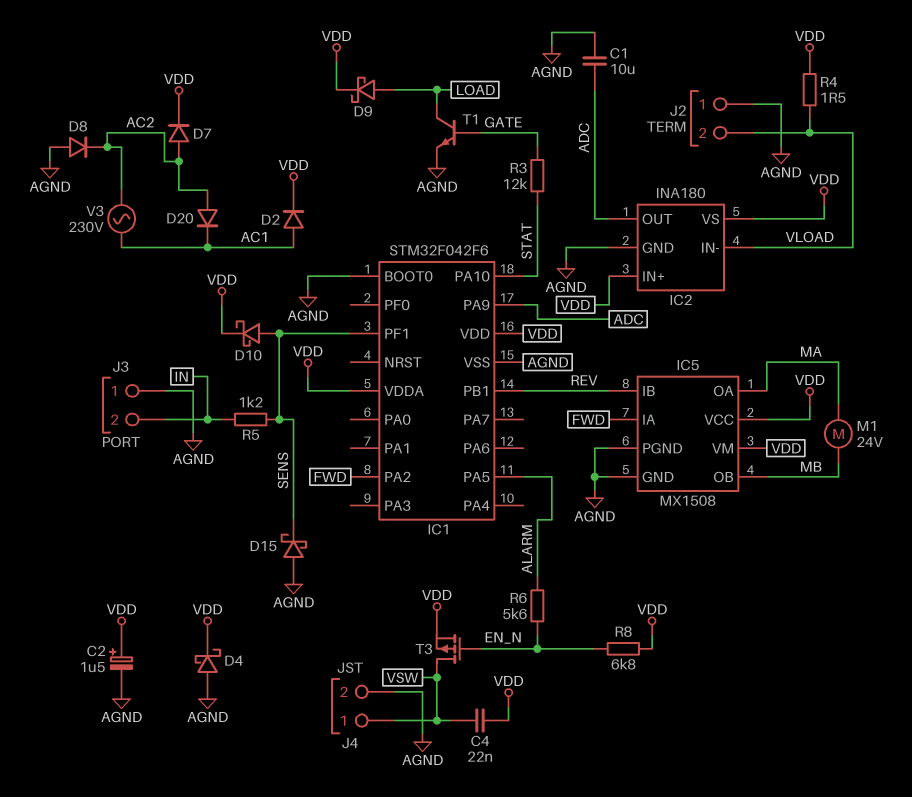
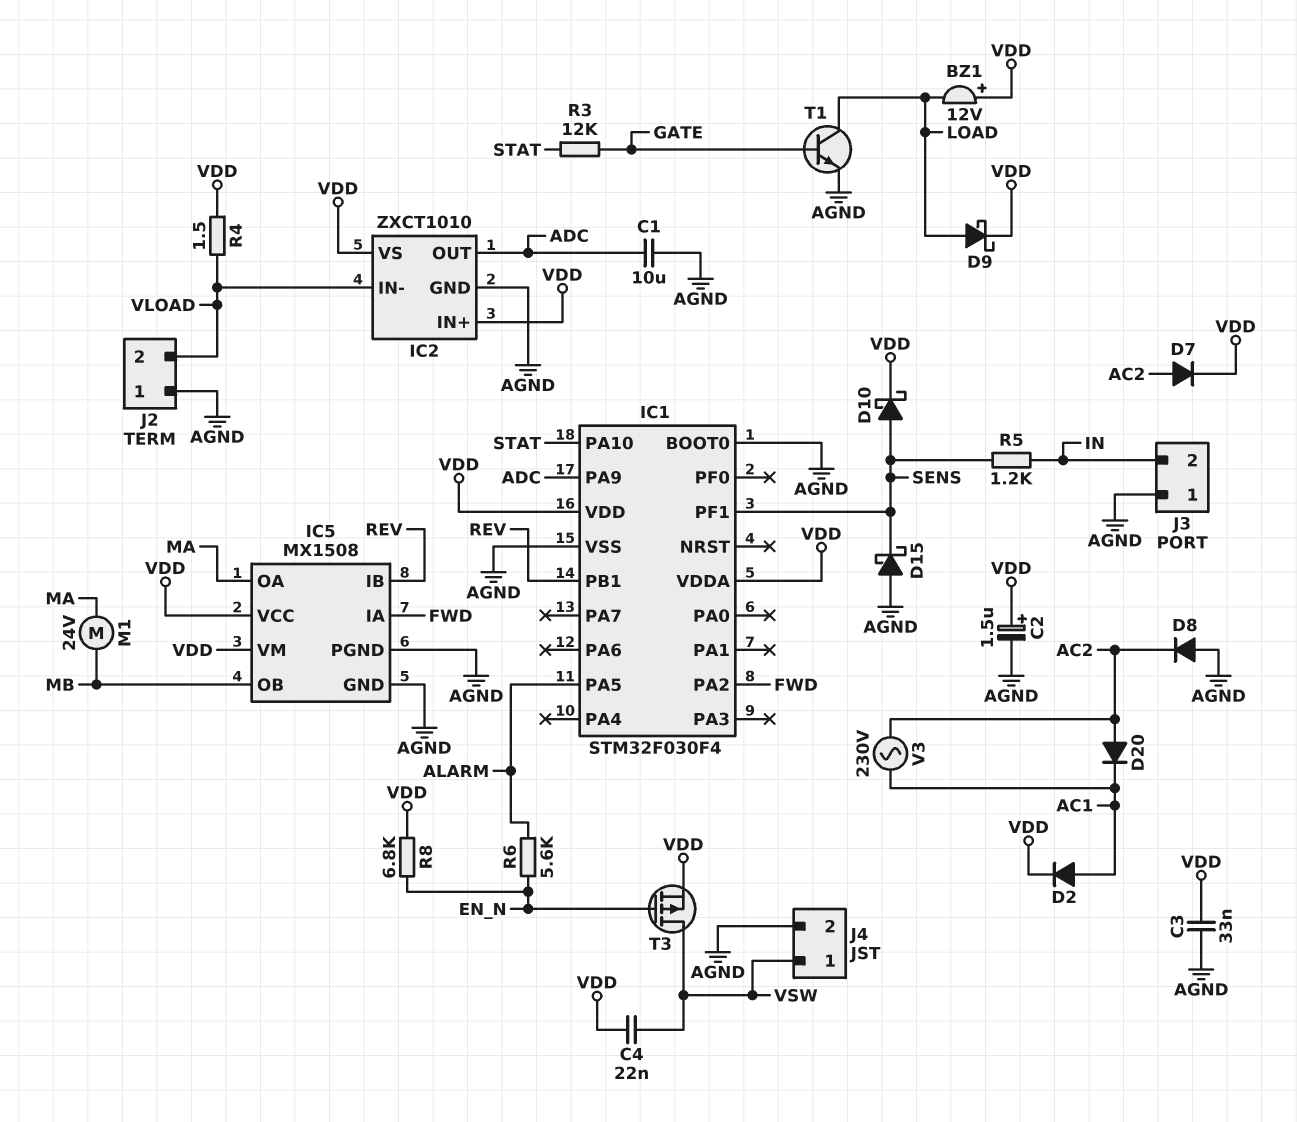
BZ1: none -> buzzer 12V (plus VDD, minus LOAD)
C3: none -> 33nF (AGND, VDD)
D4: schottky (A AGND, K VDD) -> none
IC1: STM32F042F6 -> STM32F030F4
IC2: INA180 -> ZXCT1010

